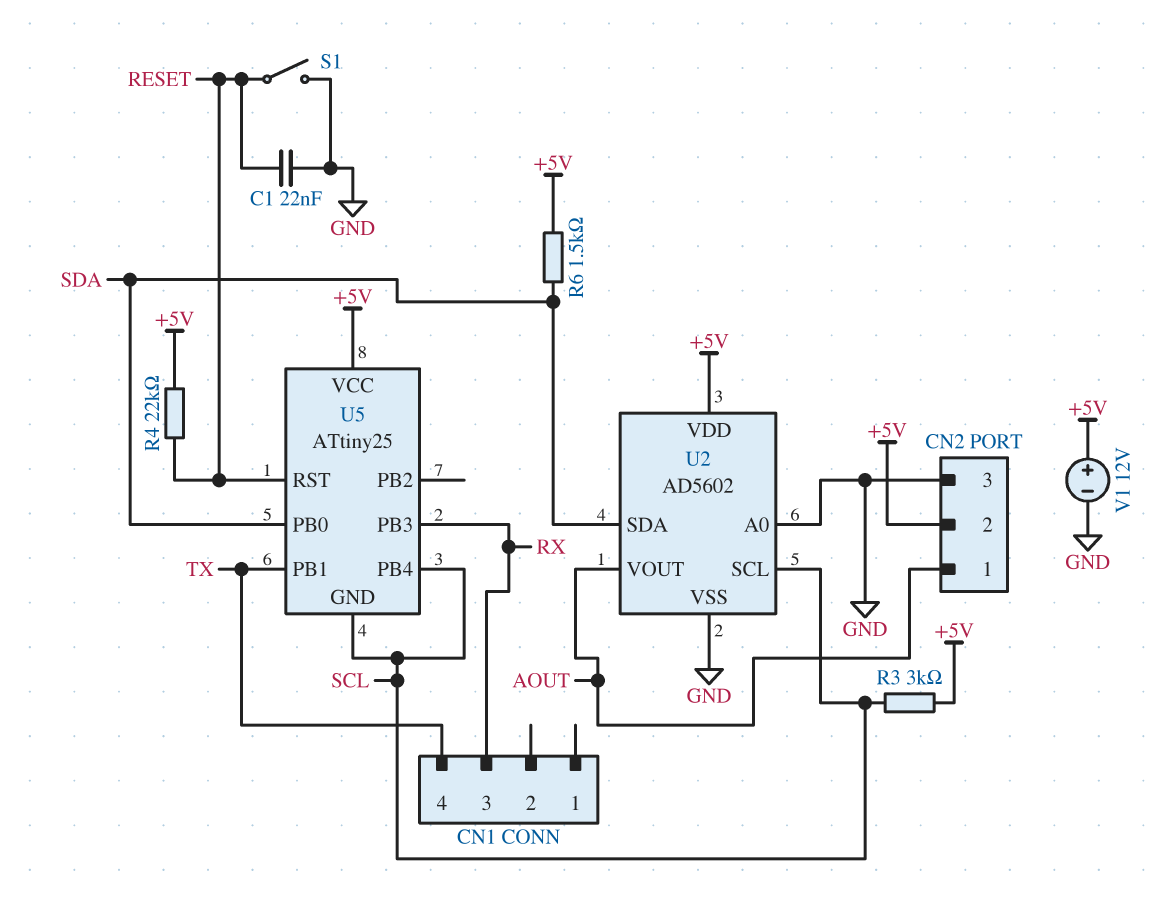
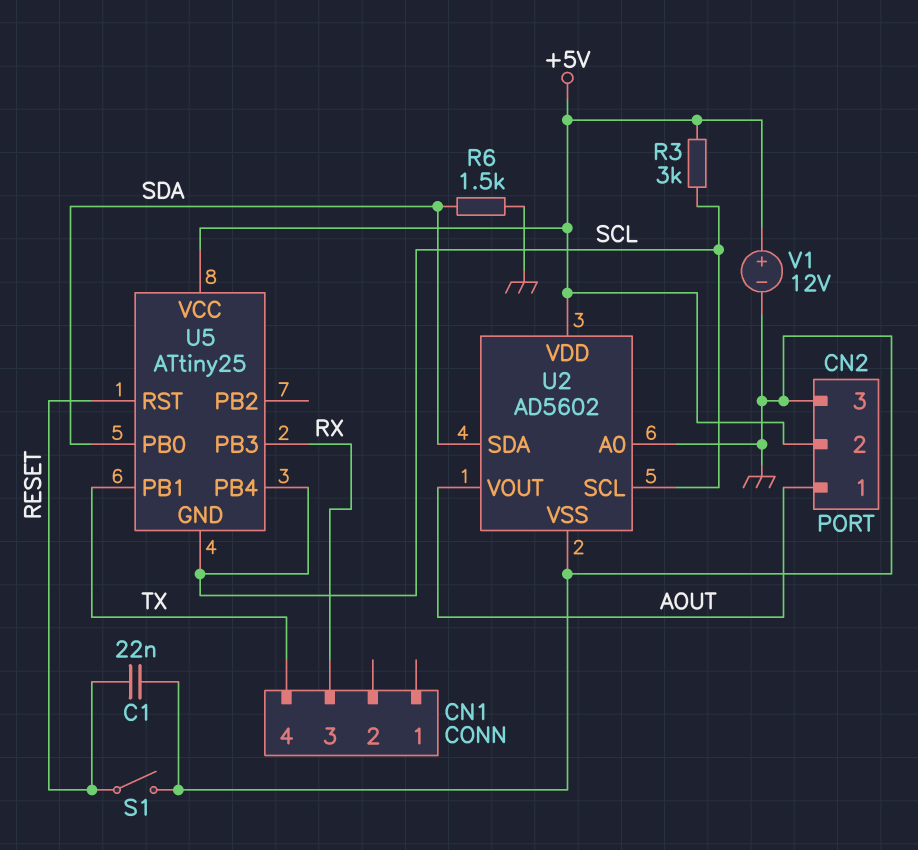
R4: 22k (+5V, RESET) -> none
R6: 1.5k (+5V, SDA) -> 1.5k (GND, SDA)

